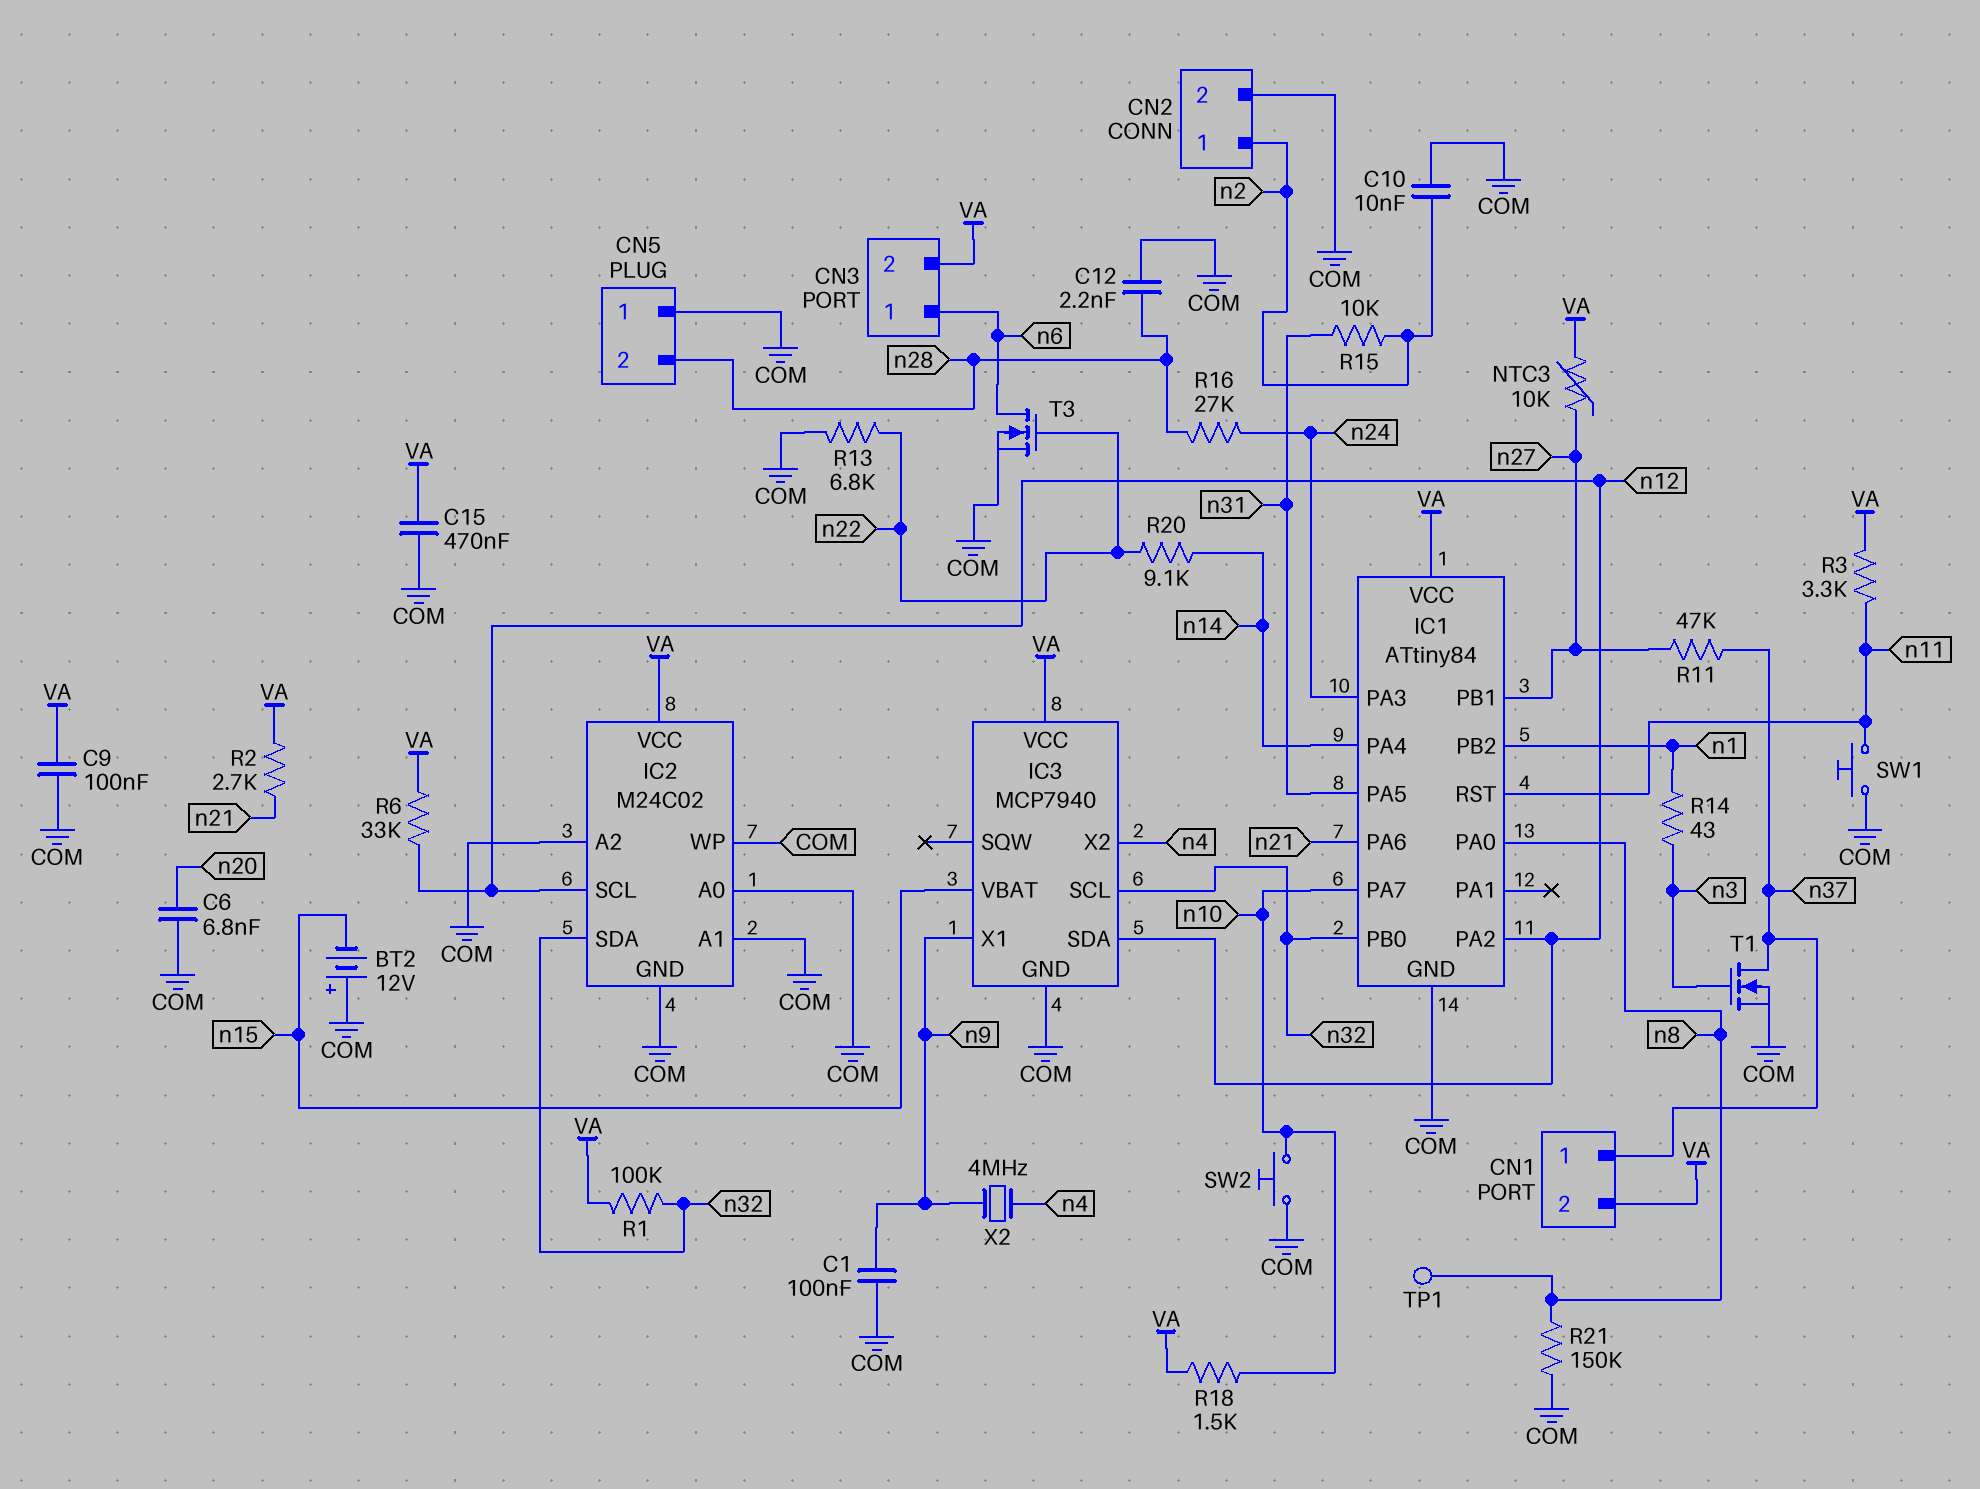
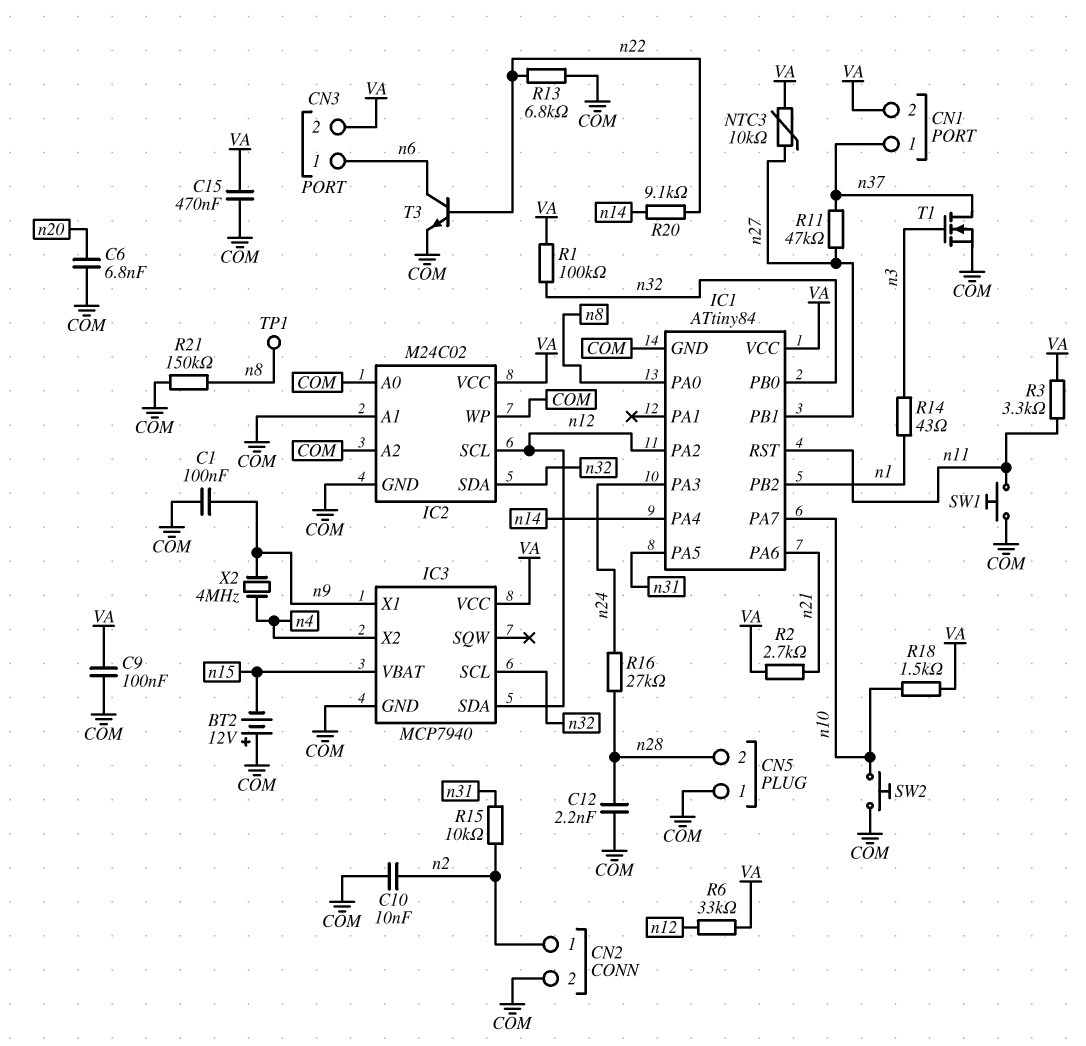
T3: NMOS (G n22, D n6, S COM) -> NPN (B n22, C n6, E COM)

